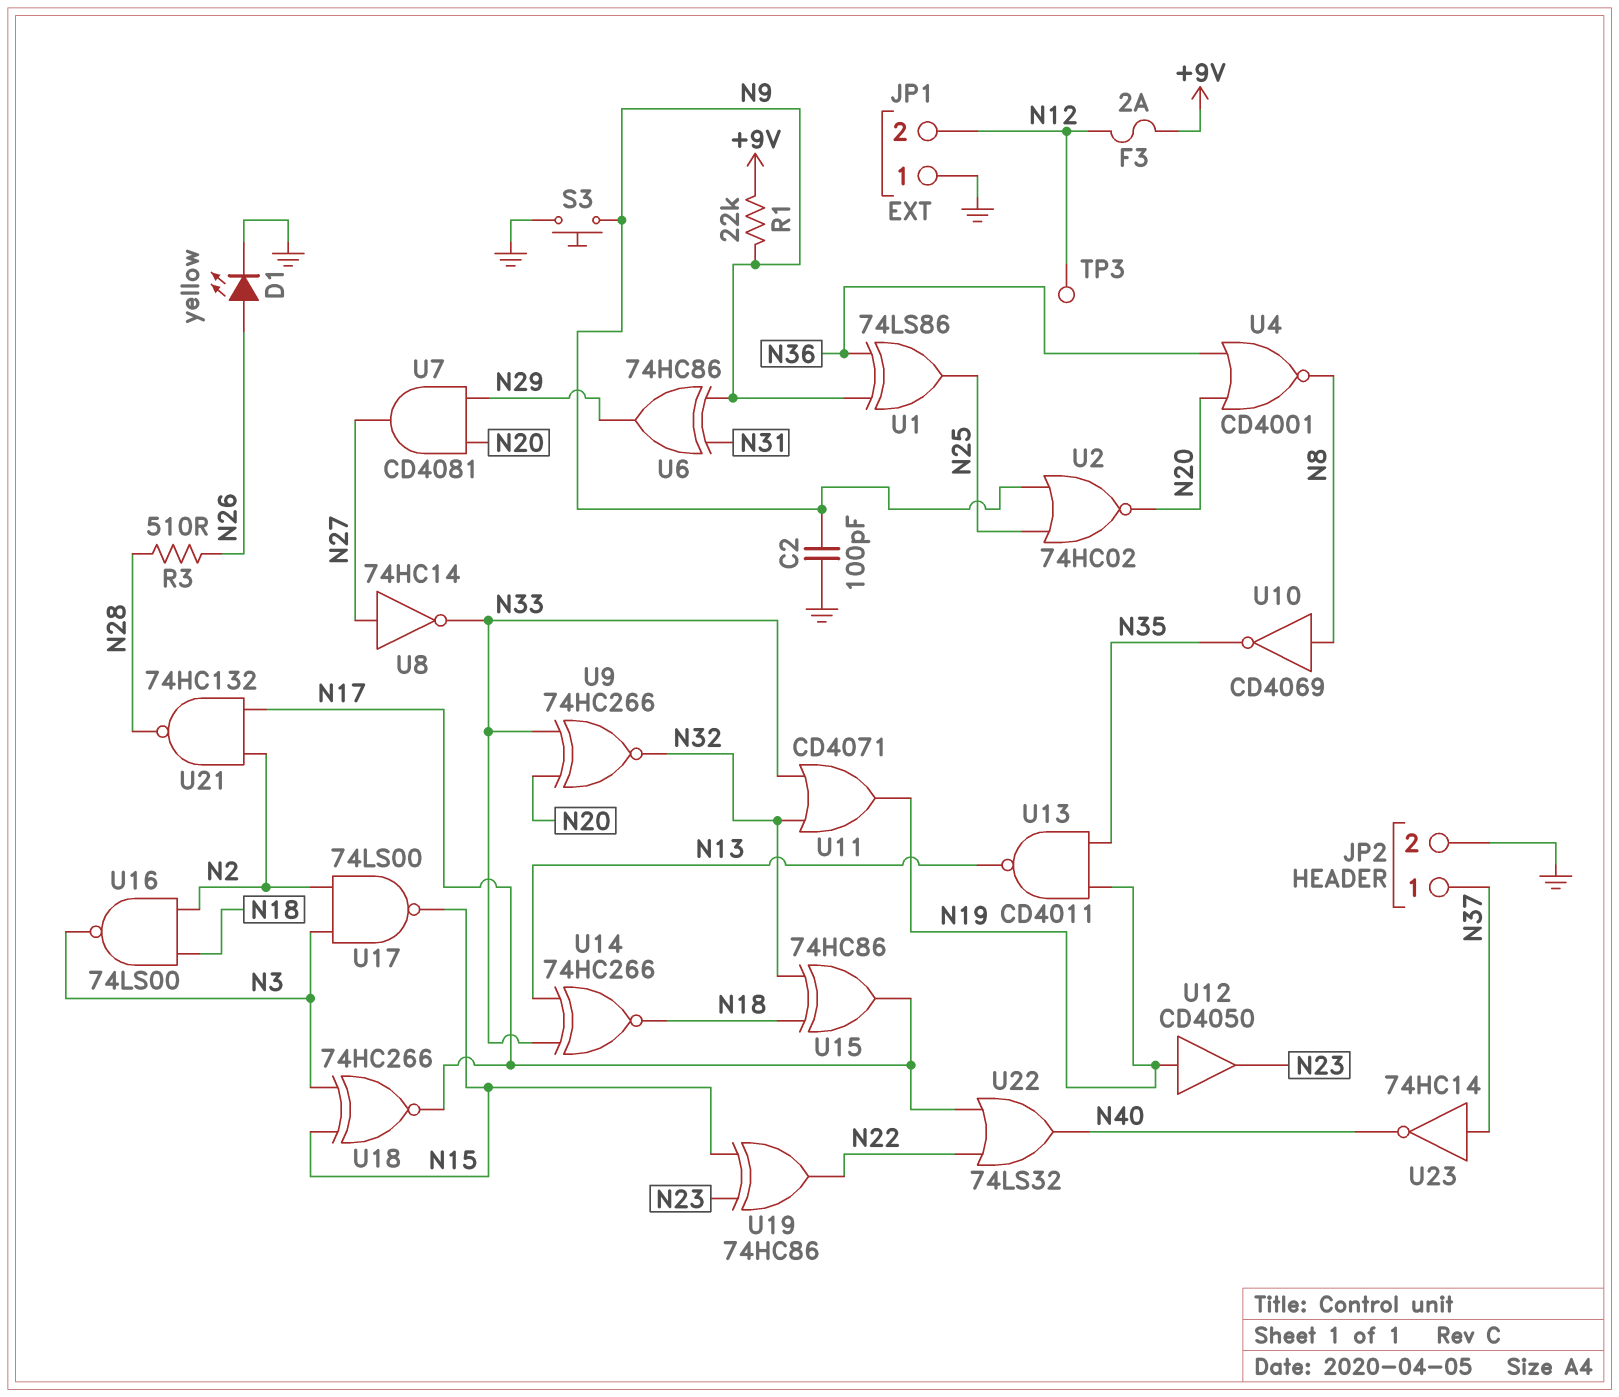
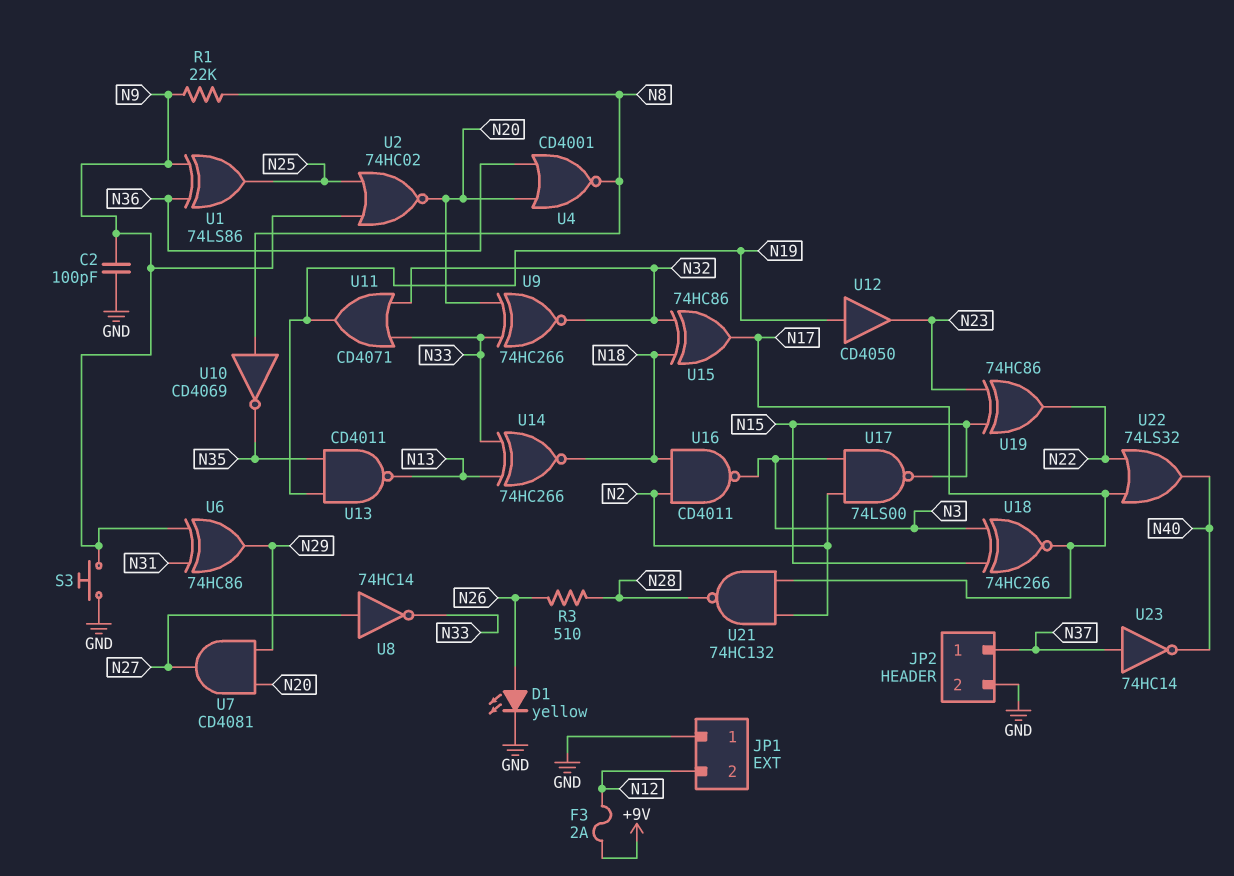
R1: 22k (+9V, N9) -> 22k (N8, N9)
TP3: test point (N12) -> none
U16: NAND 74LS00 (in N2, in N18, out N3) -> NAND CD4011 (in N2, in N18, out N3)

